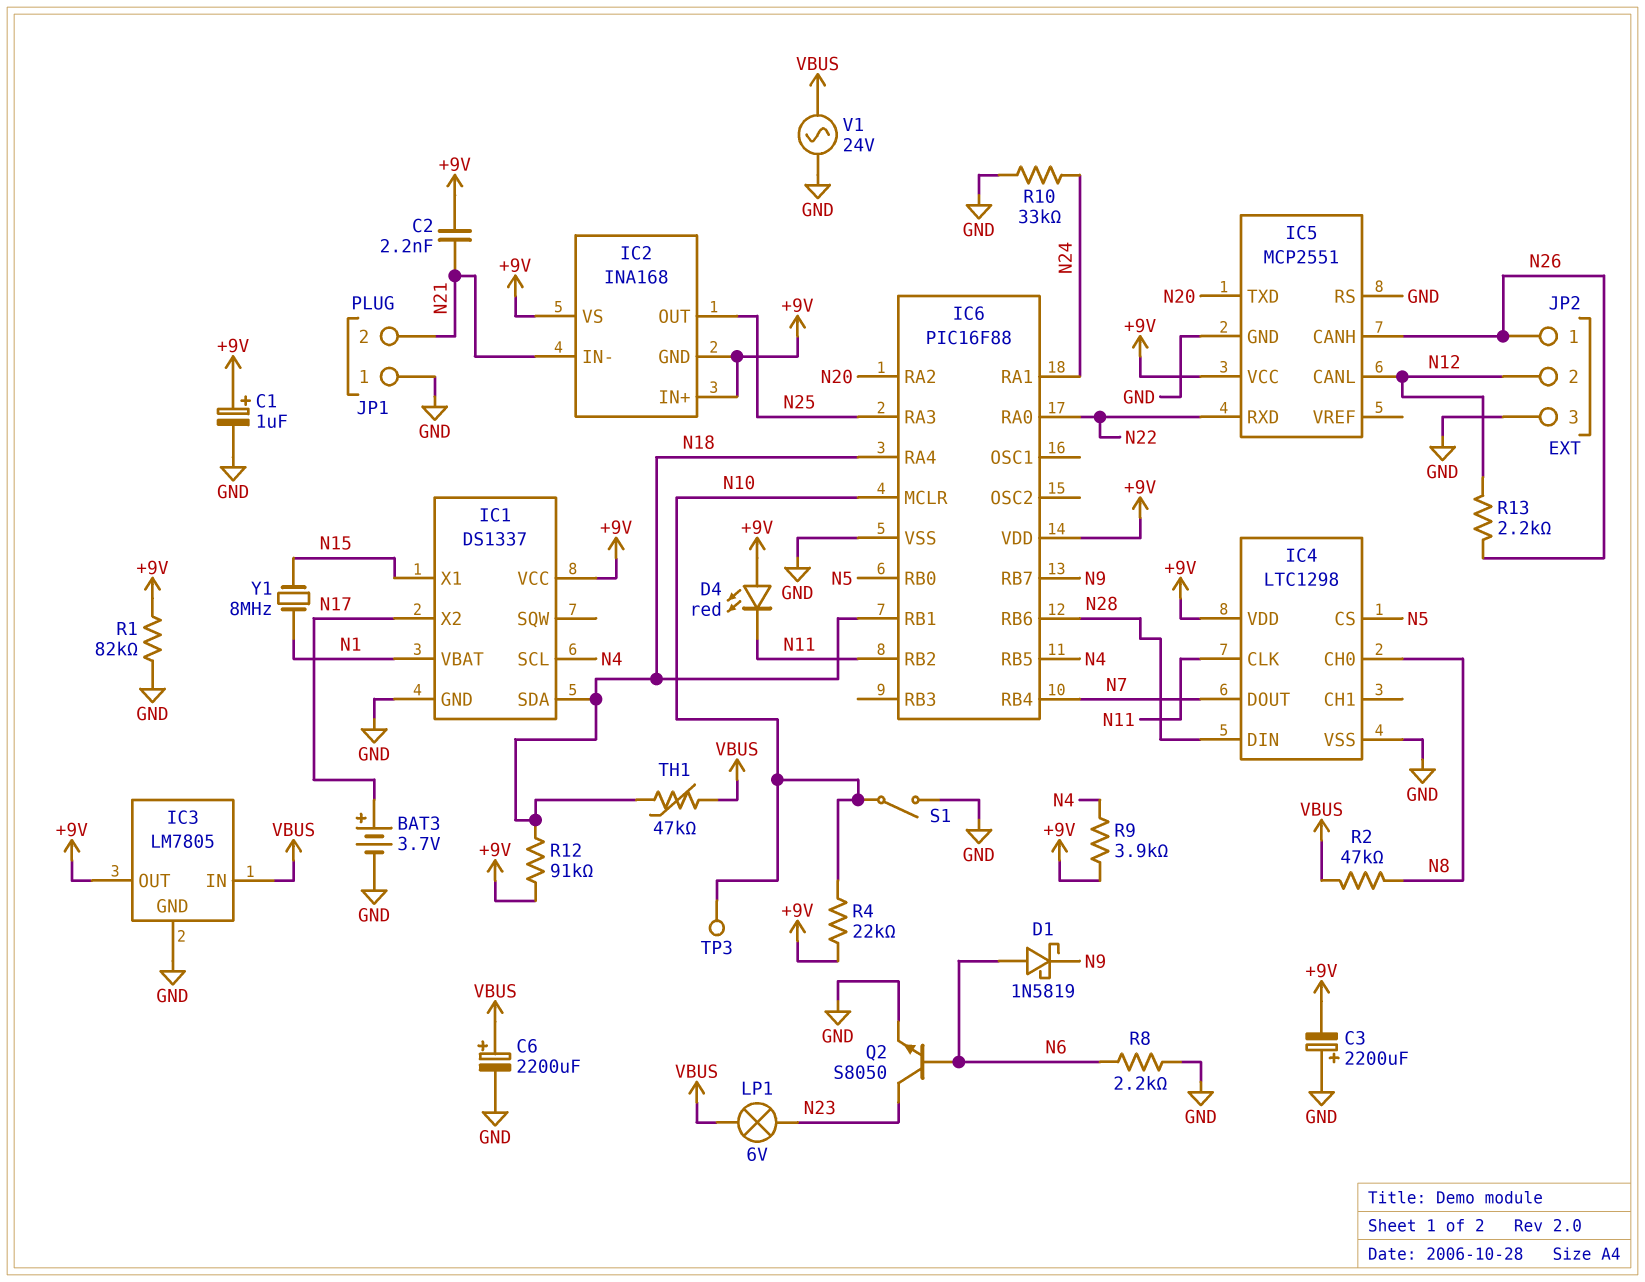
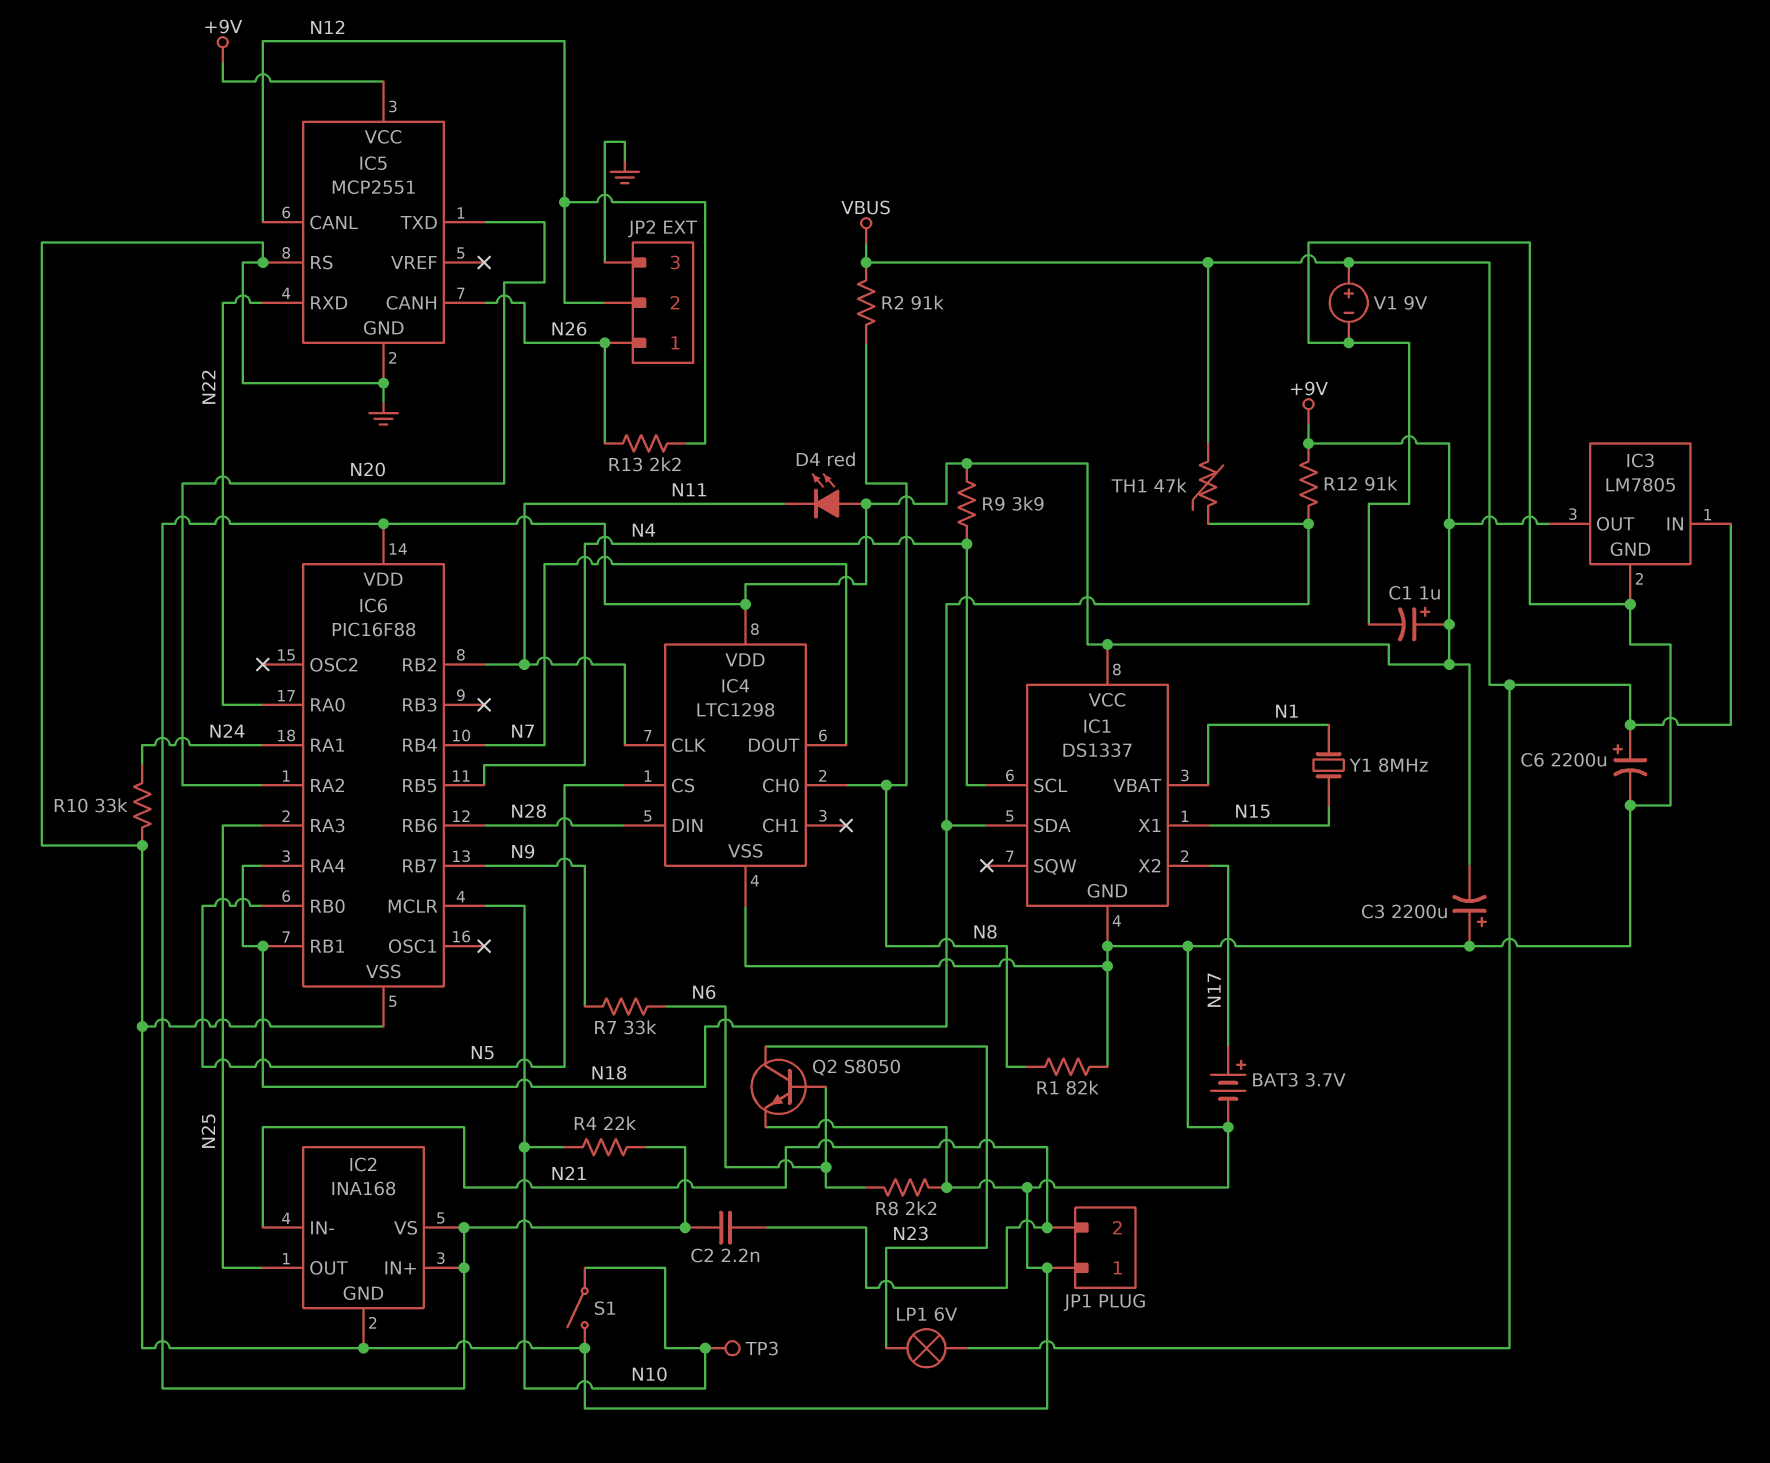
D1: schottky 1N5819 (A N6, K N9) -> none
IC2 pin GND: +9V -> GND
R1: 82k (+9V, GND) -> 82k (GND, N8)
R2: 47k (N8, VBUS) -> 91k (N8, VBUS)
R7: none -> 33k (N6, N9)
V1: AC 24V (GND, VBUS) -> 9V (plus VBUS, minus GND)

